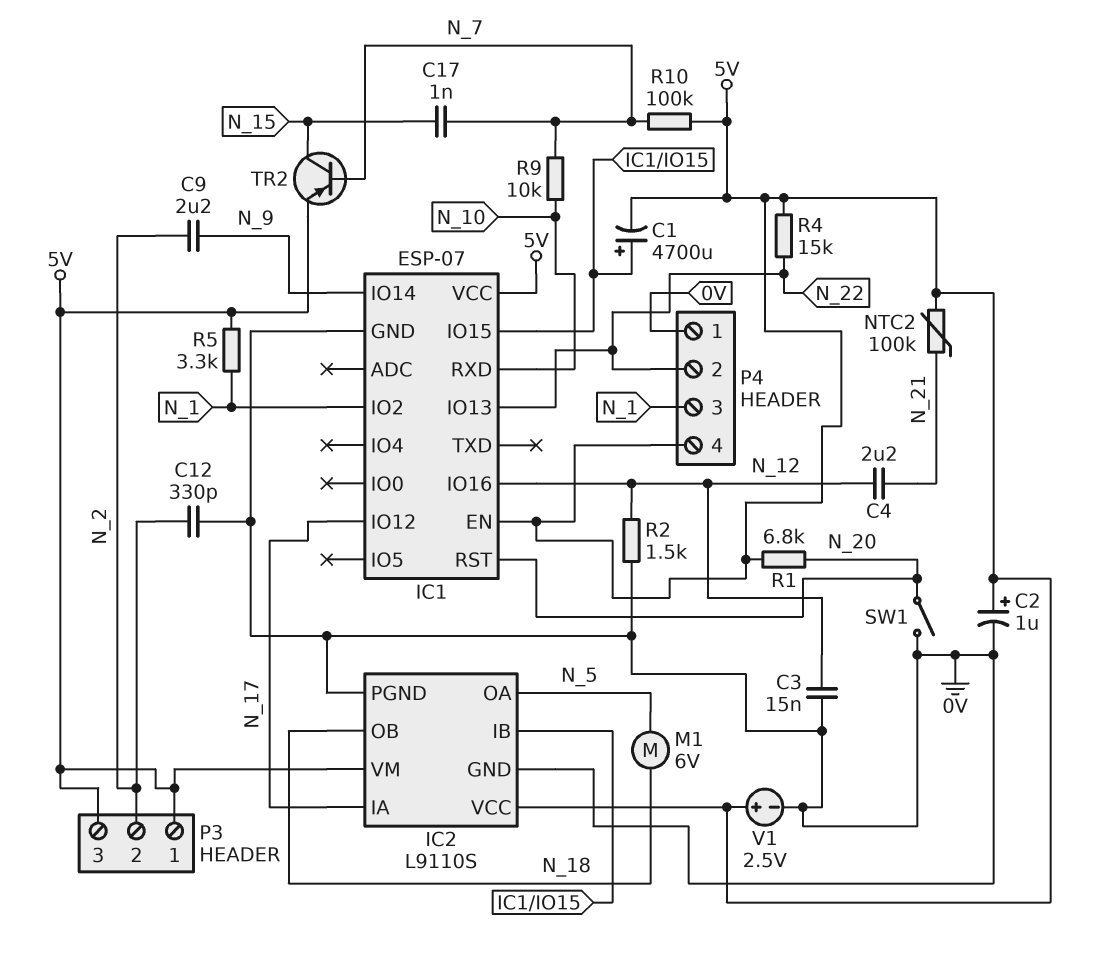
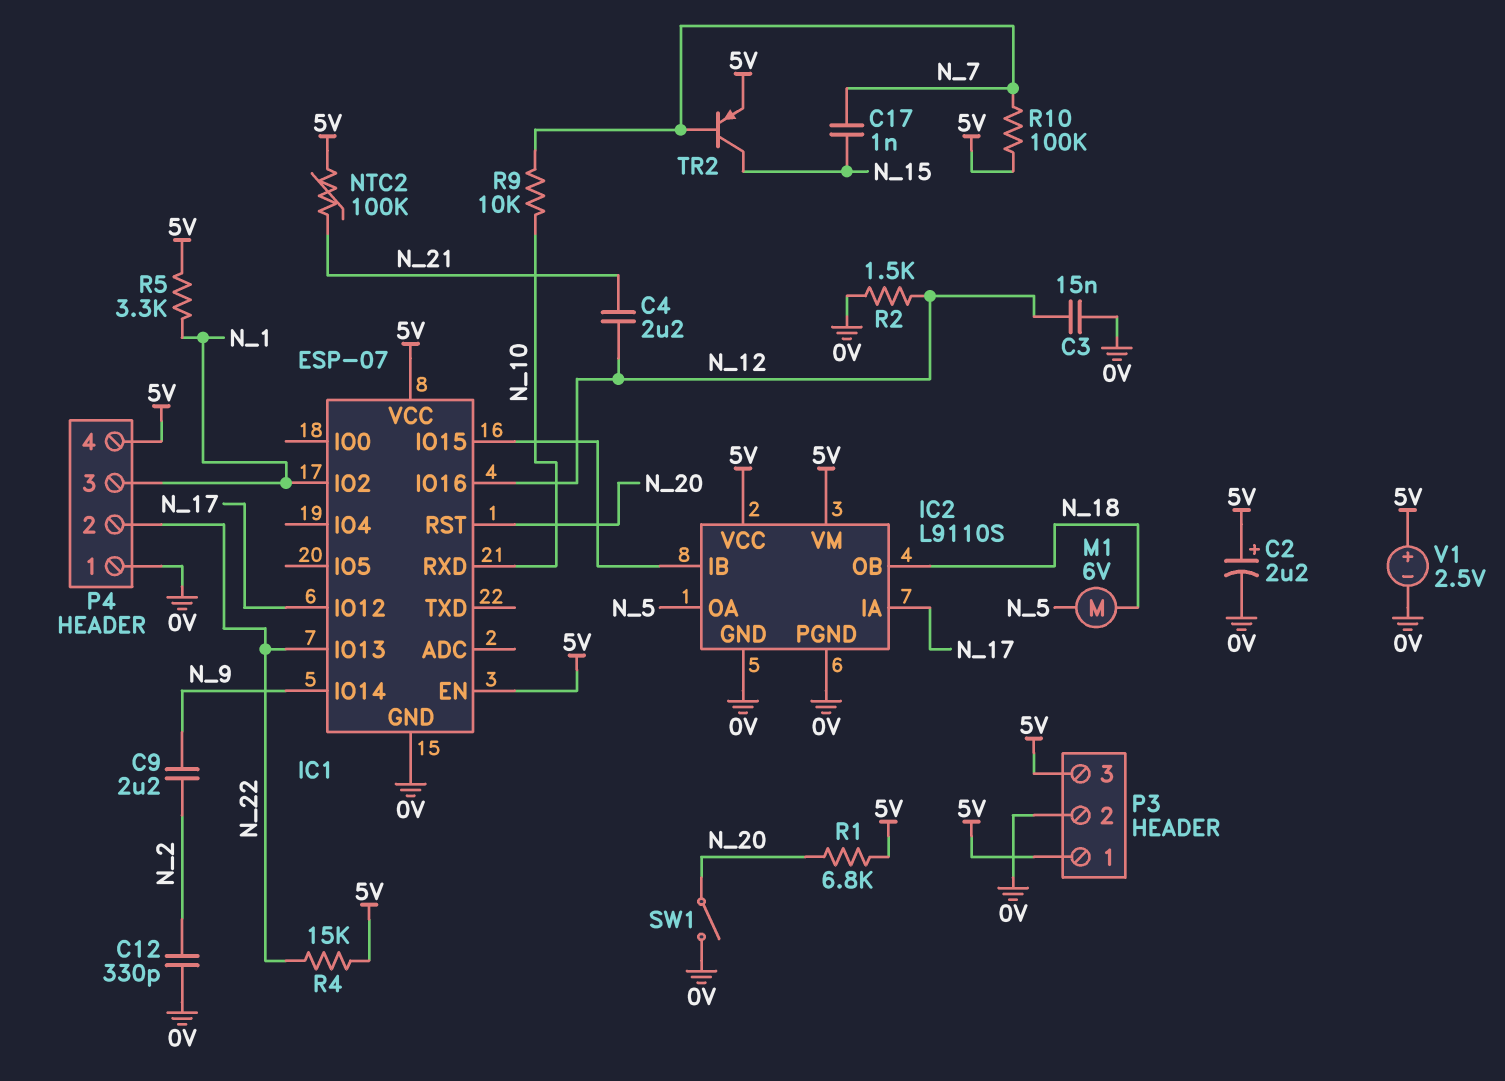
C1: 4700uF (plus IC1/IO15, minus 5V) -> none
C2: 1uF (plus 5V, minus 0V) -> 2.2uF (plus 5V, minus 0V)
P3 pin 2: N_2 -> 0V

